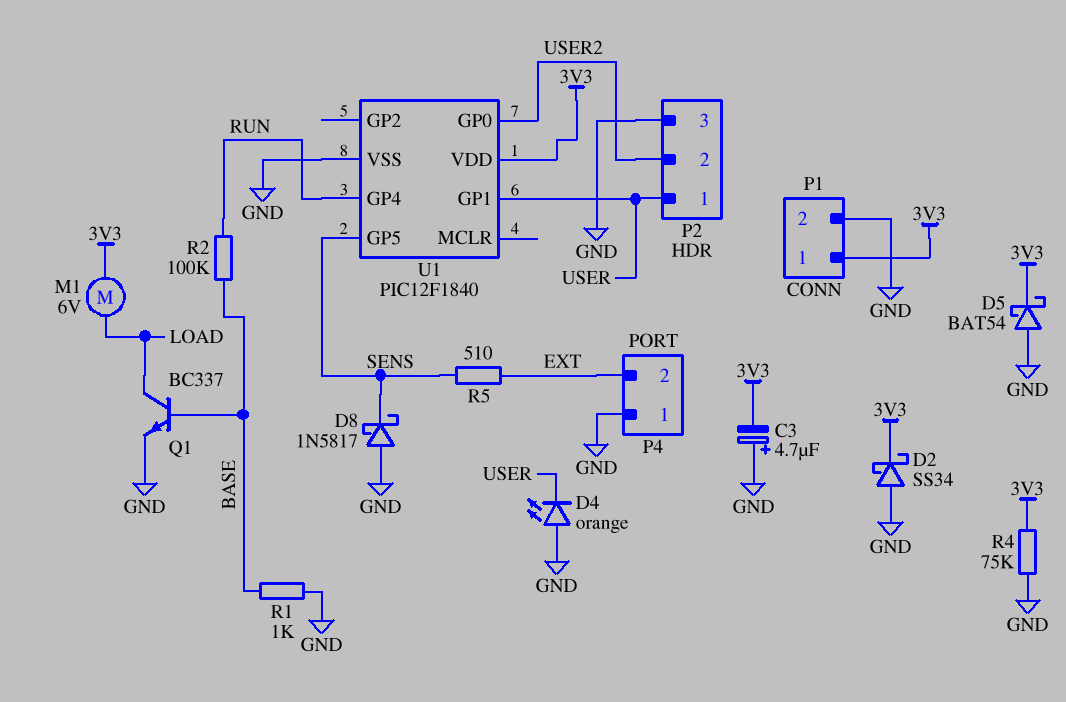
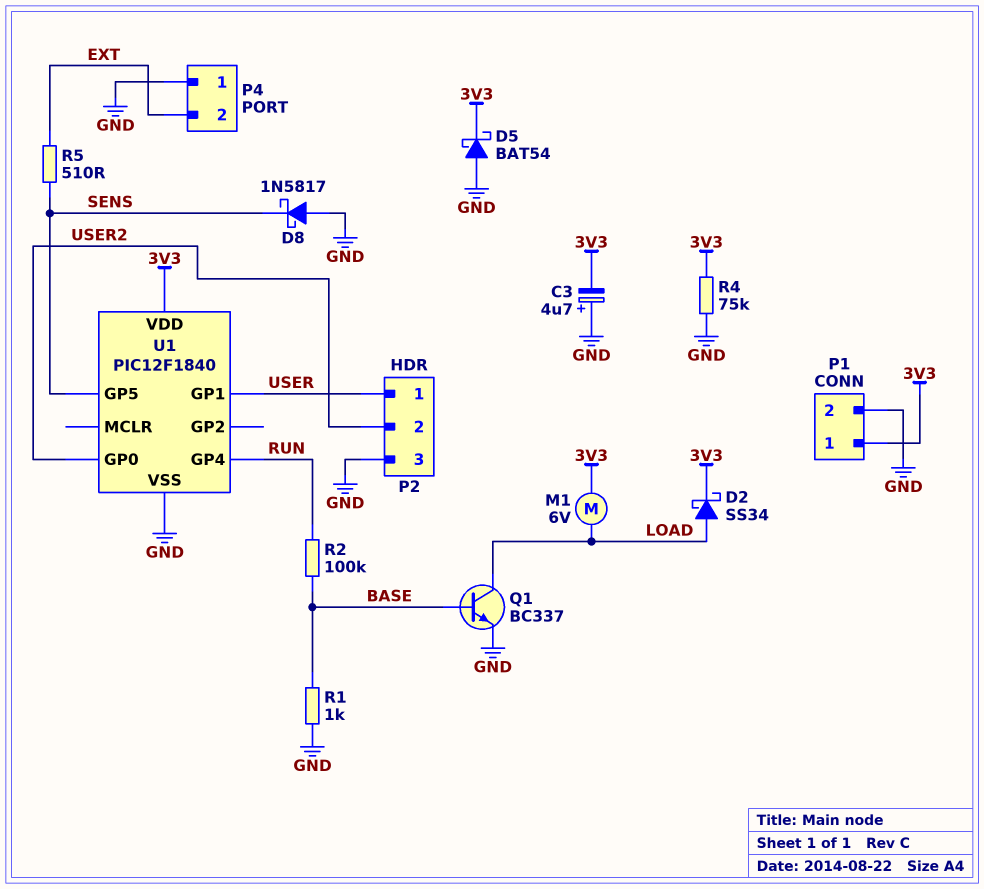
D2: schottky SS34 (A GND, K 3V3) -> schottky SS34 (A LOAD, K 3V3)
D4: LED orange (A GND, K USER) -> none

